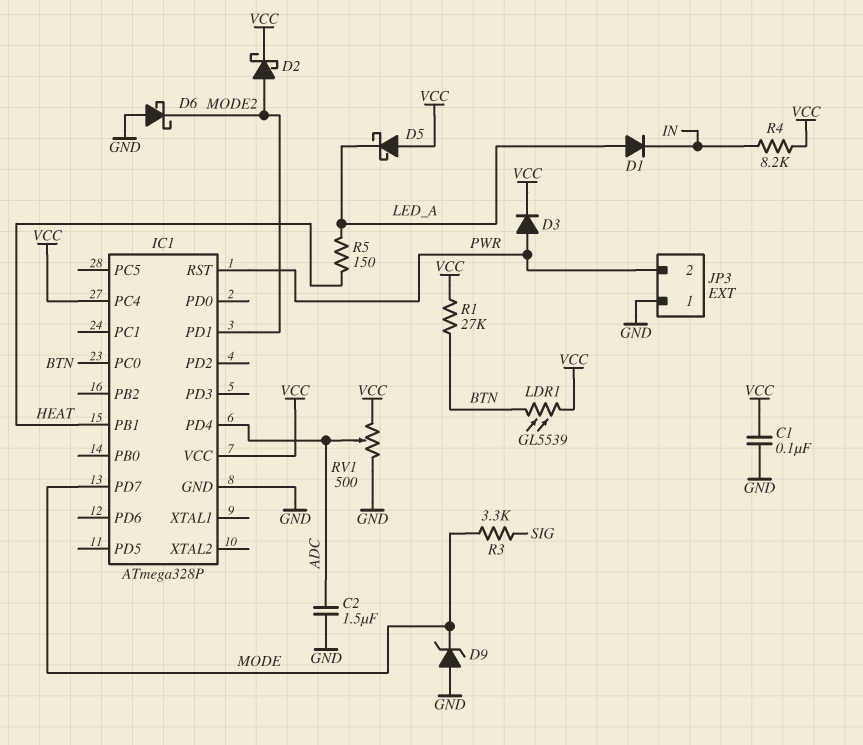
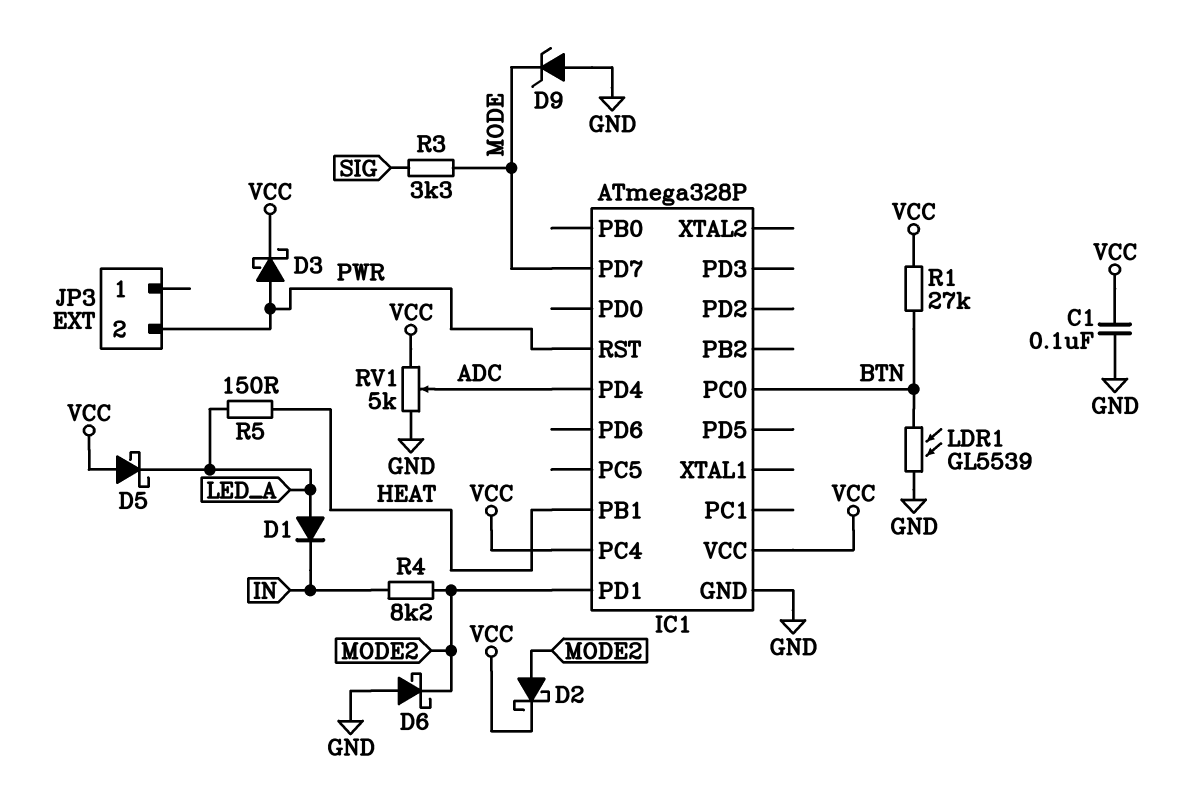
C2: 1.5uF (ADC, GND) -> none
D3: diode (A PWR, K VCC) -> schottky (A PWR, K VCC)
JP3 pin 1: GND -> none
LDR1: GL5539 (BTN, VCC) -> GL5539 (BTN, GND)
R4: 8.2k (IN, VCC) -> 8.2k (IN, MODE2)
RV1: 500 (GND, VCC, wiper ADC) -> 5k (GND, VCC, wiper ADC)

